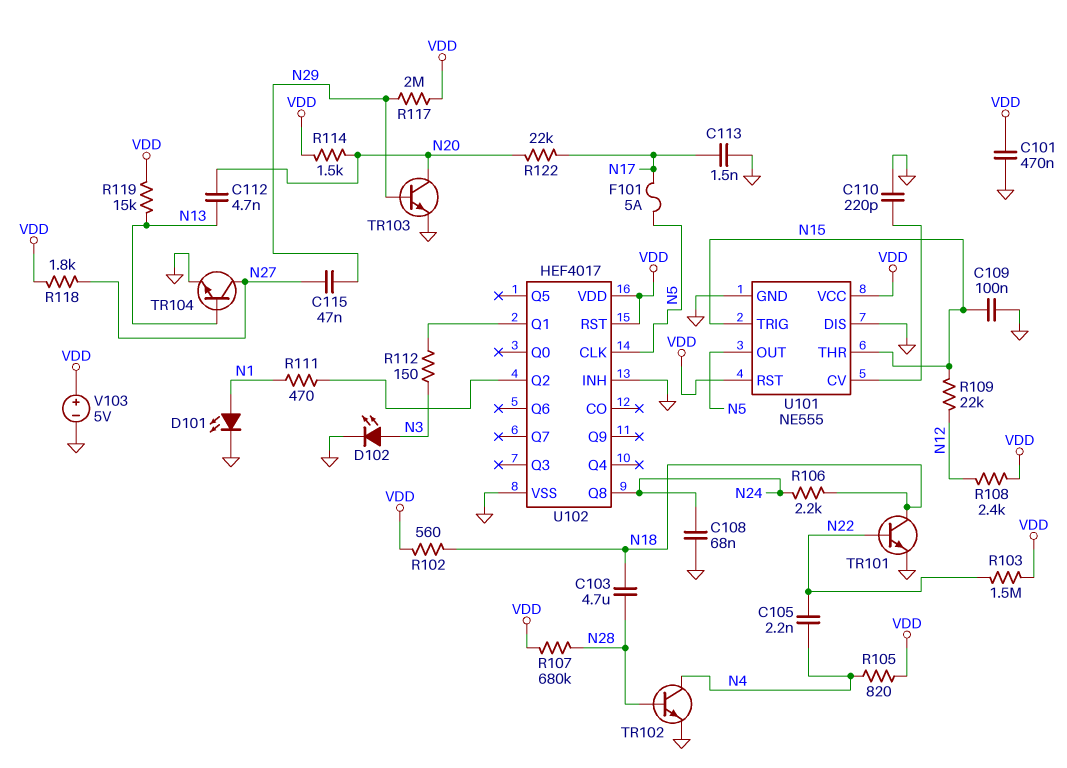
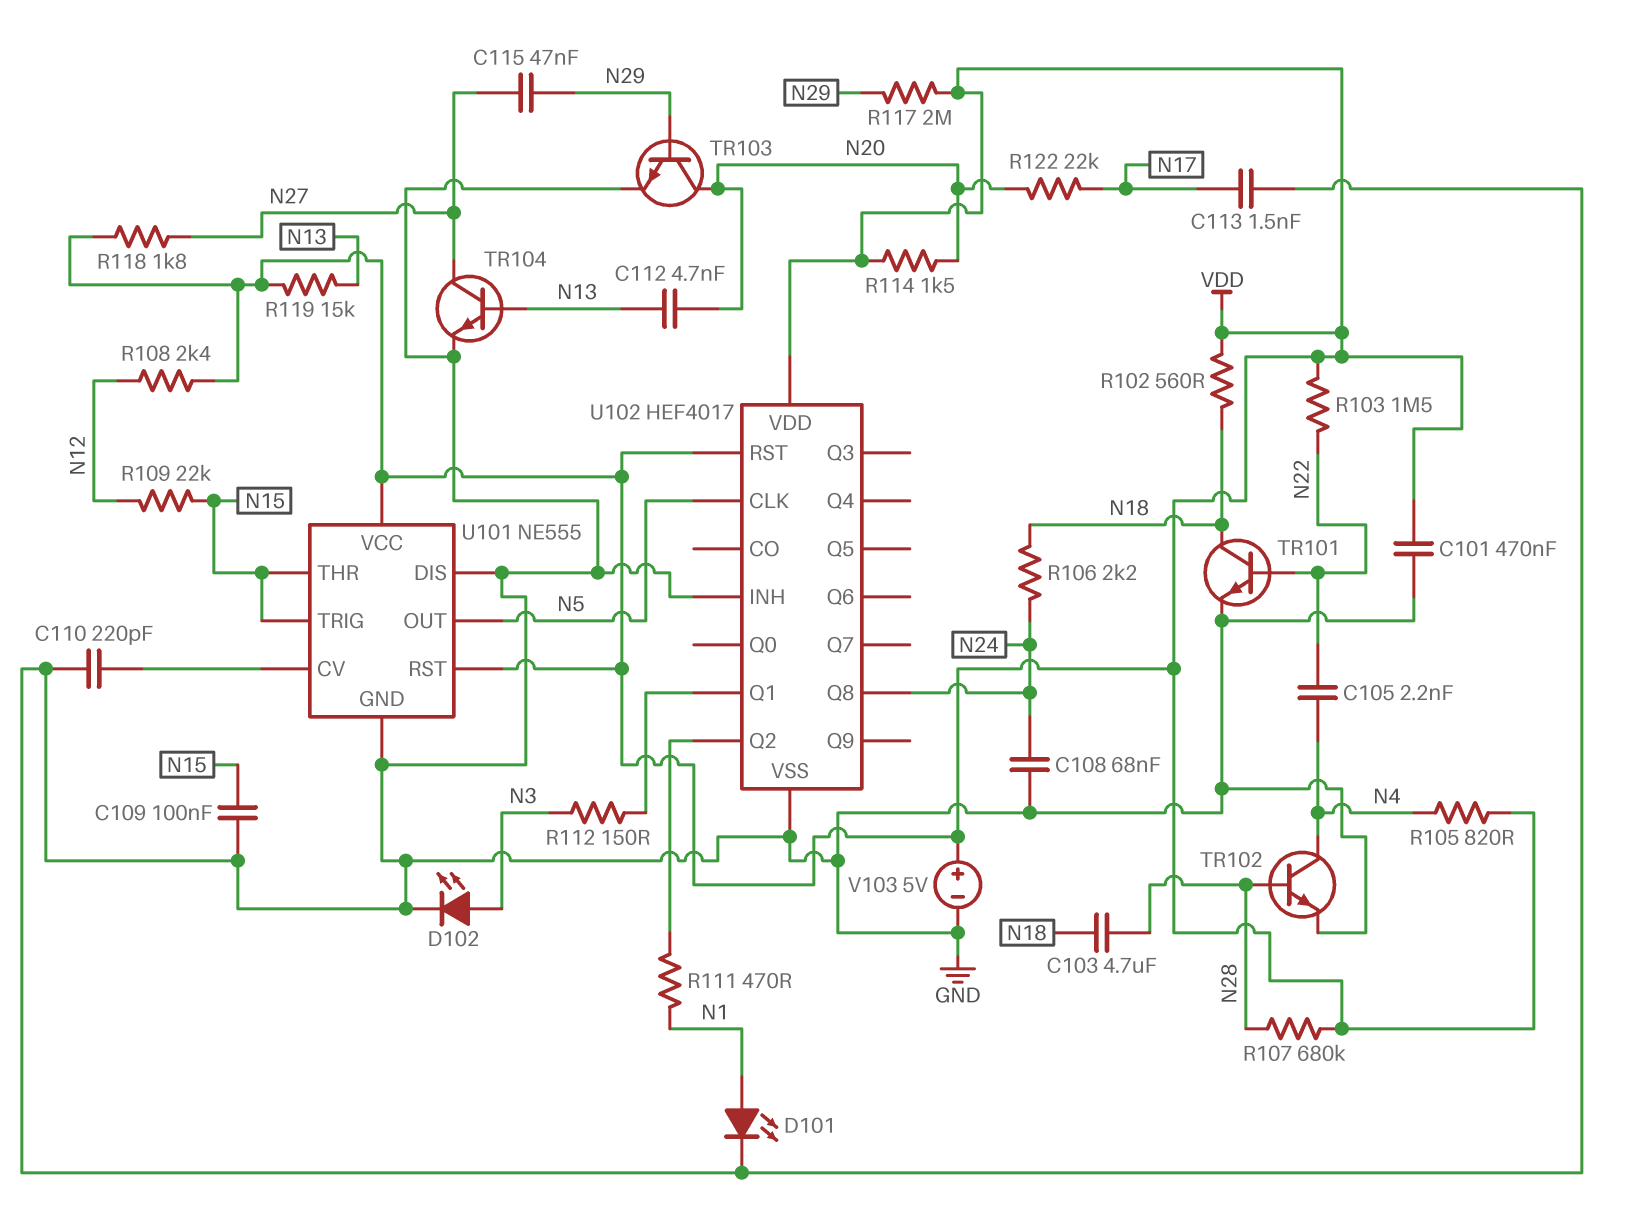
F101: 5A (N5, N17) -> none

